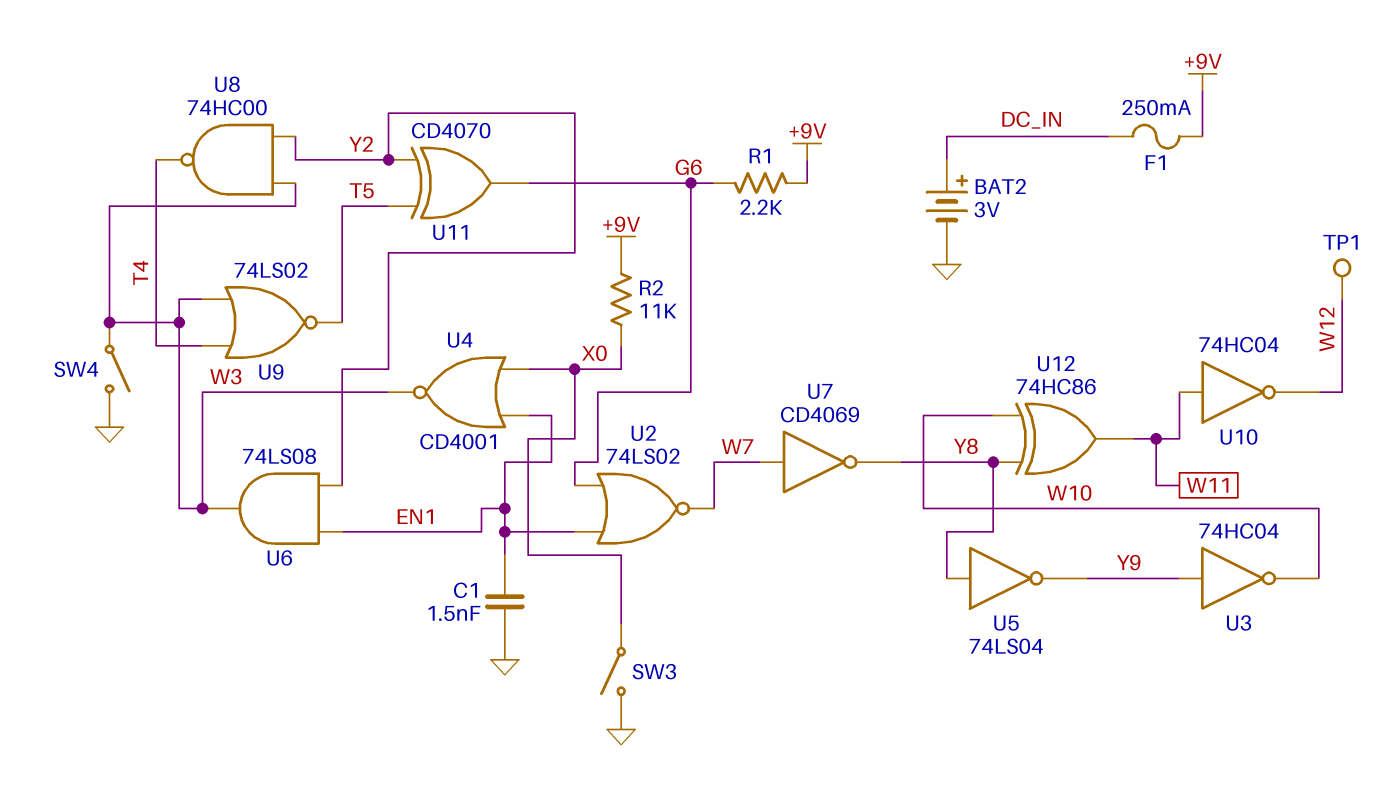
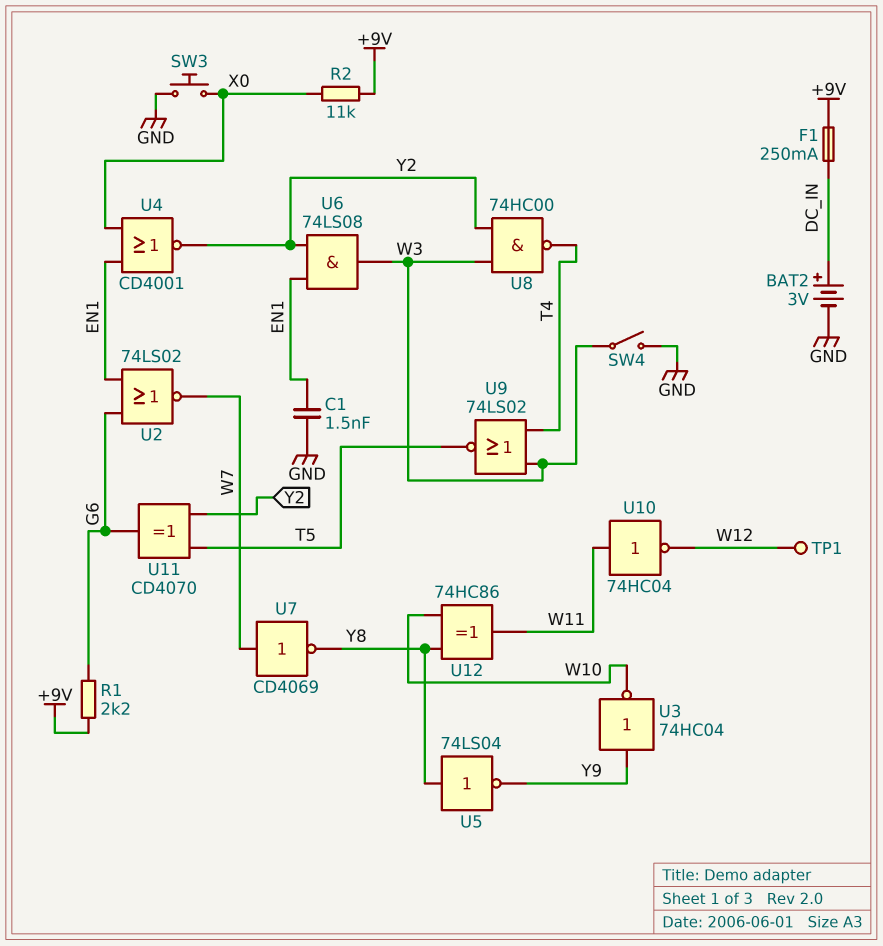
SW3: switch (GND, X0) -> button (GND, X0)
U4: NOR CD4001 (in EN1, in X0, out W3) -> NOR CD4001 (in EN1, in X0, out Y2)

